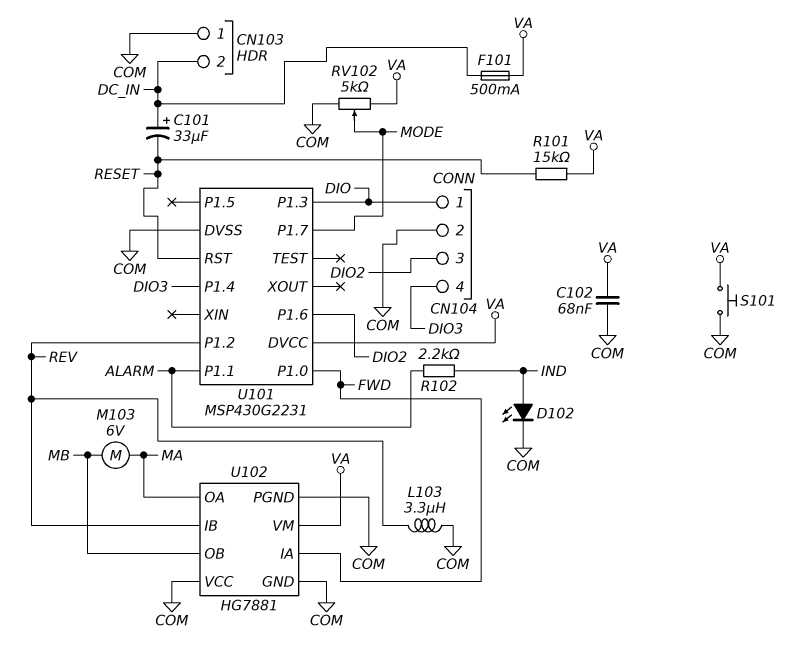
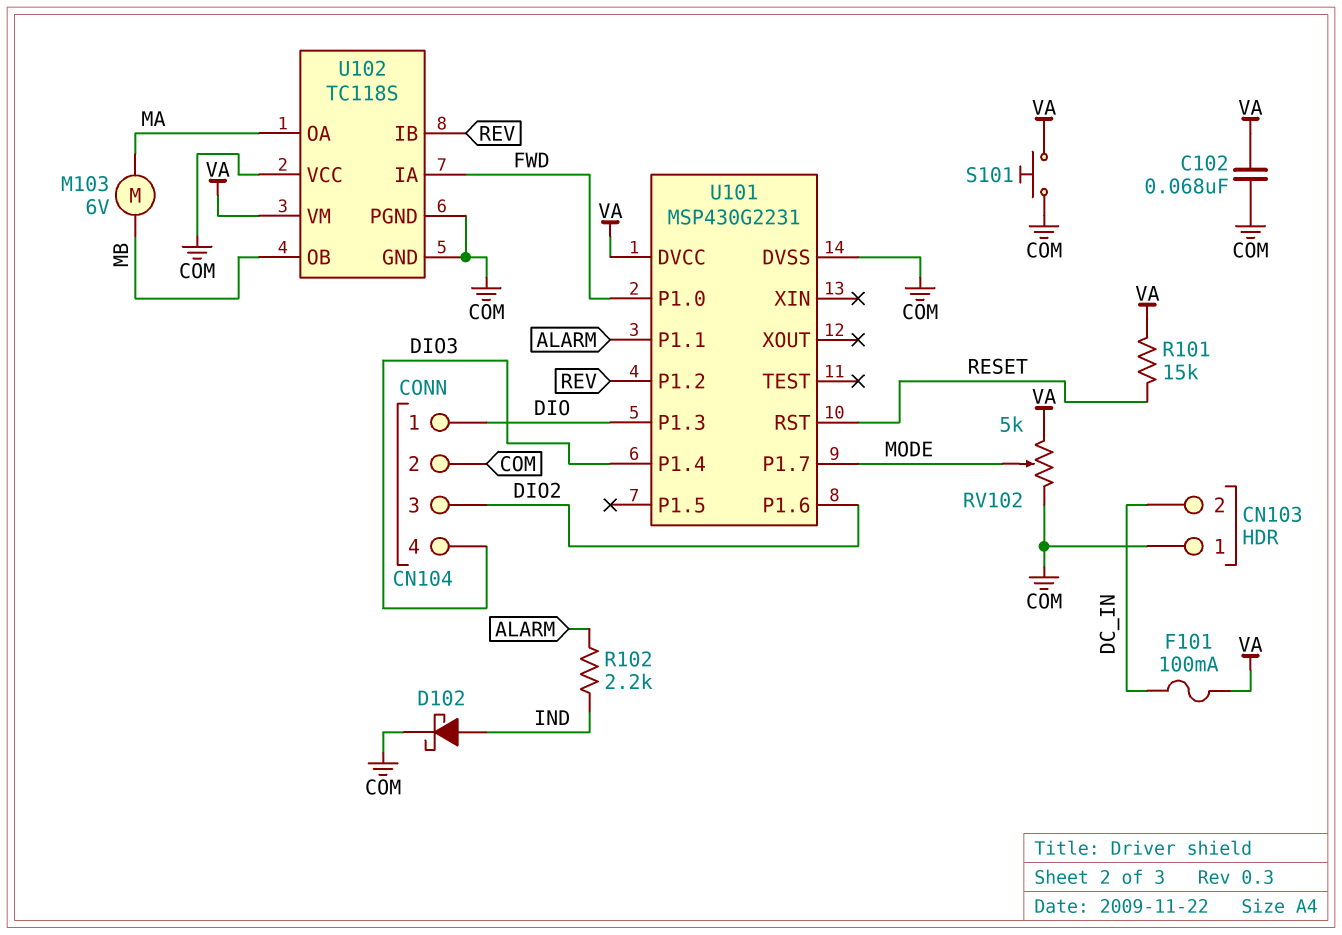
C101: 33uF (plus DC_IN, minus RESET) -> none
D102: LED (A IND, K COM) -> schottky (A IND, K COM)
F101: 500mA (DC_IN, VA) -> 100mA (DC_IN, VA)
L103: 3.3uH (COM, REV) -> none
U102: HG7881 -> TC118S

